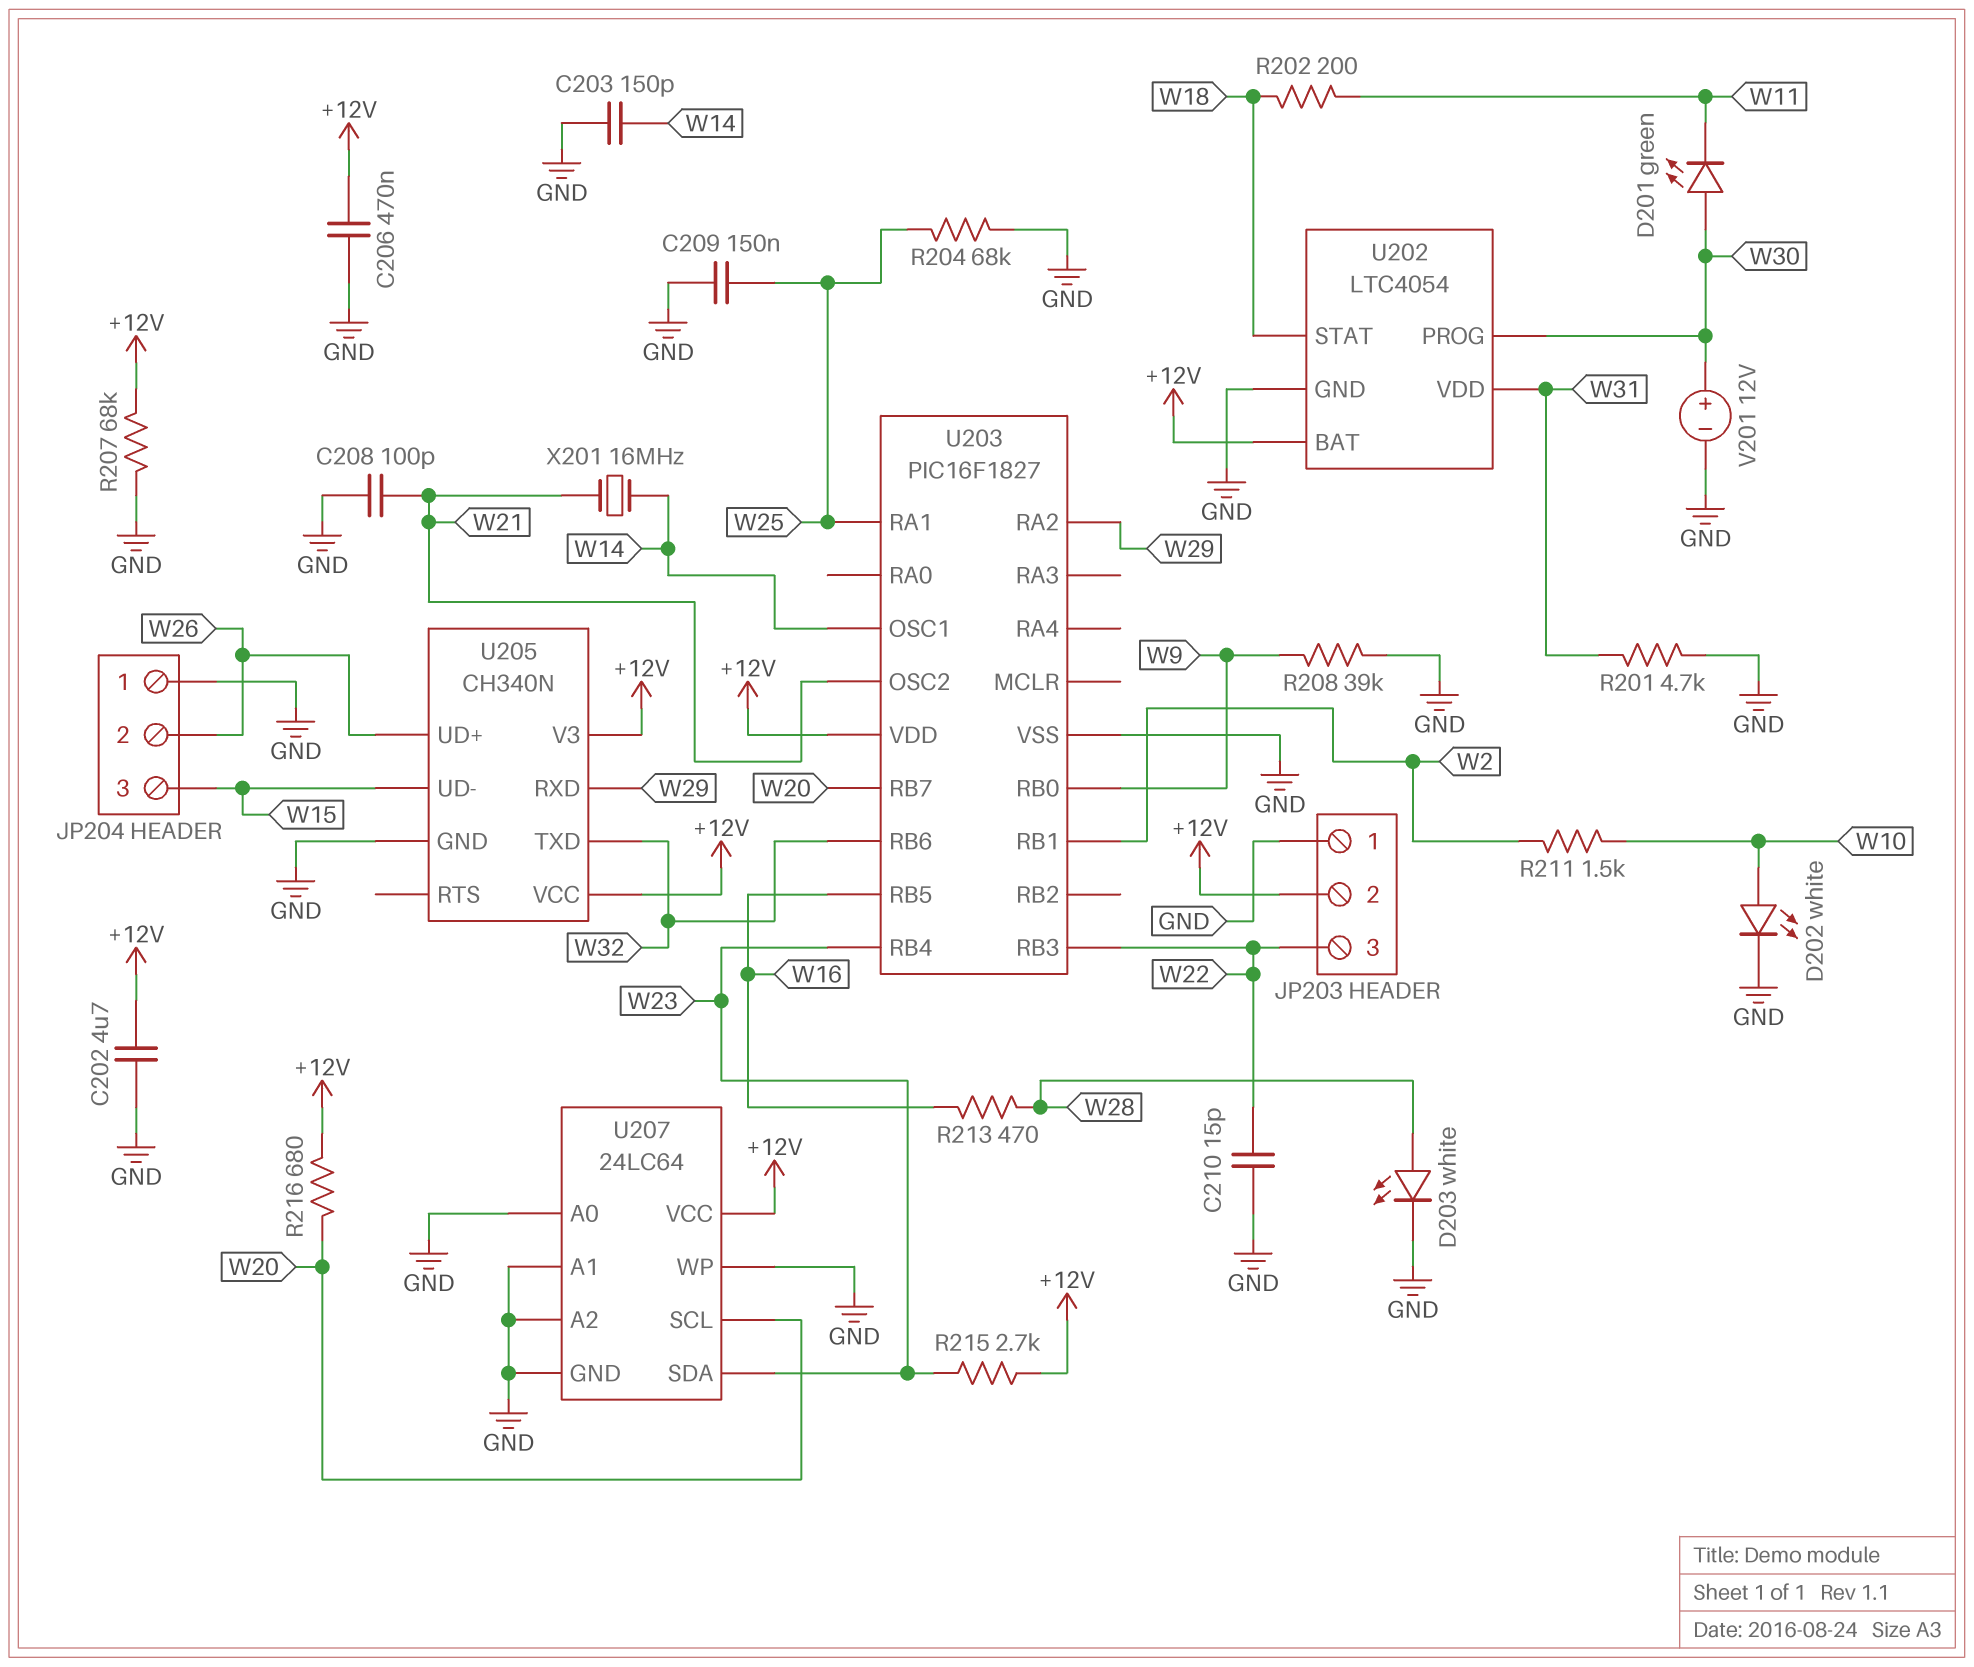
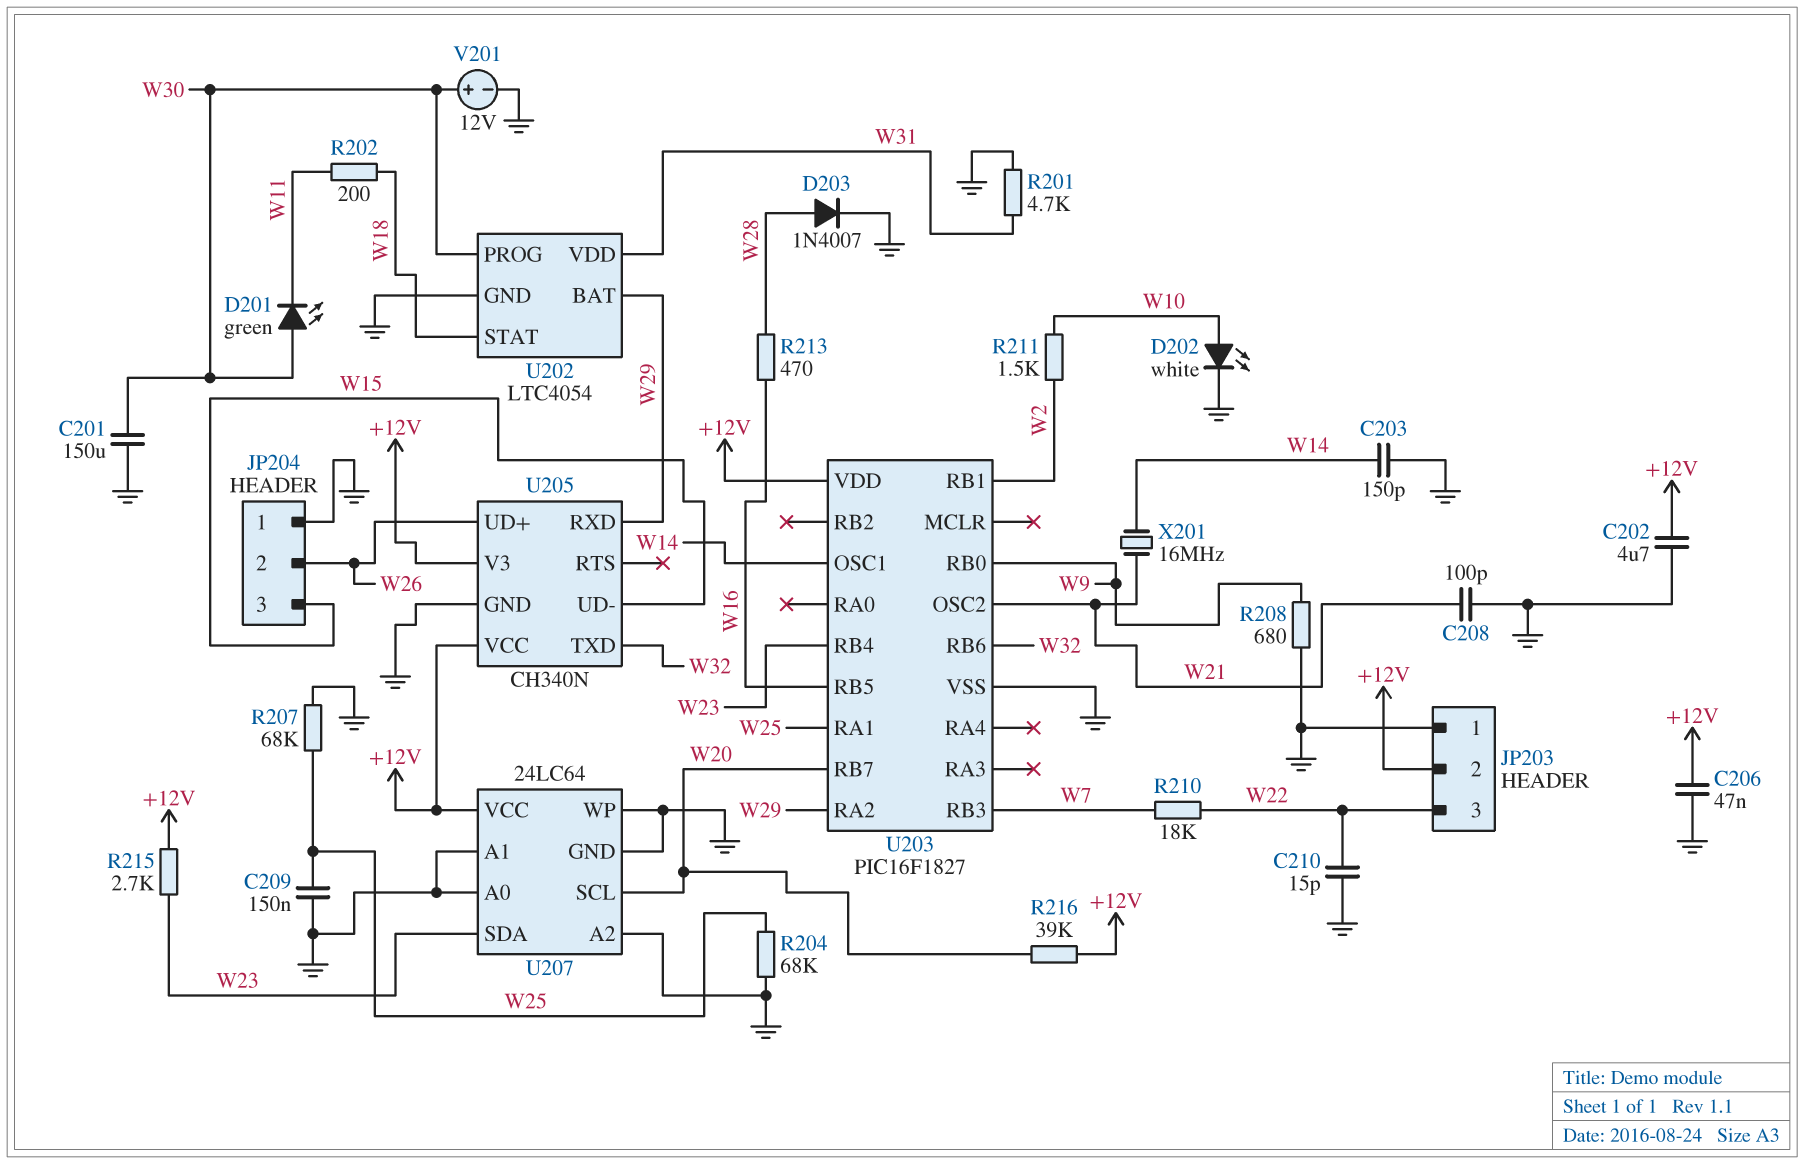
C201: none -> 150uF (GND, W30)
C206: 470nF (+12V, GND) -> 47nF (+12V, GND)
D203: LED white (A W28, K GND) -> diode 1N4007 (A W28, K GND)
R207: 68k (+12V, GND) -> 68k (GND, W25)
R208: 39k (GND, W9) -> 680 (GND, W9)
R210: none -> 18k (W7, W22)
R216: 680 (+12V, W20) -> 39k (+12V, W20)
U202 pin BAT: +12V -> W29
U203 pin RB3: W22 -> W7

